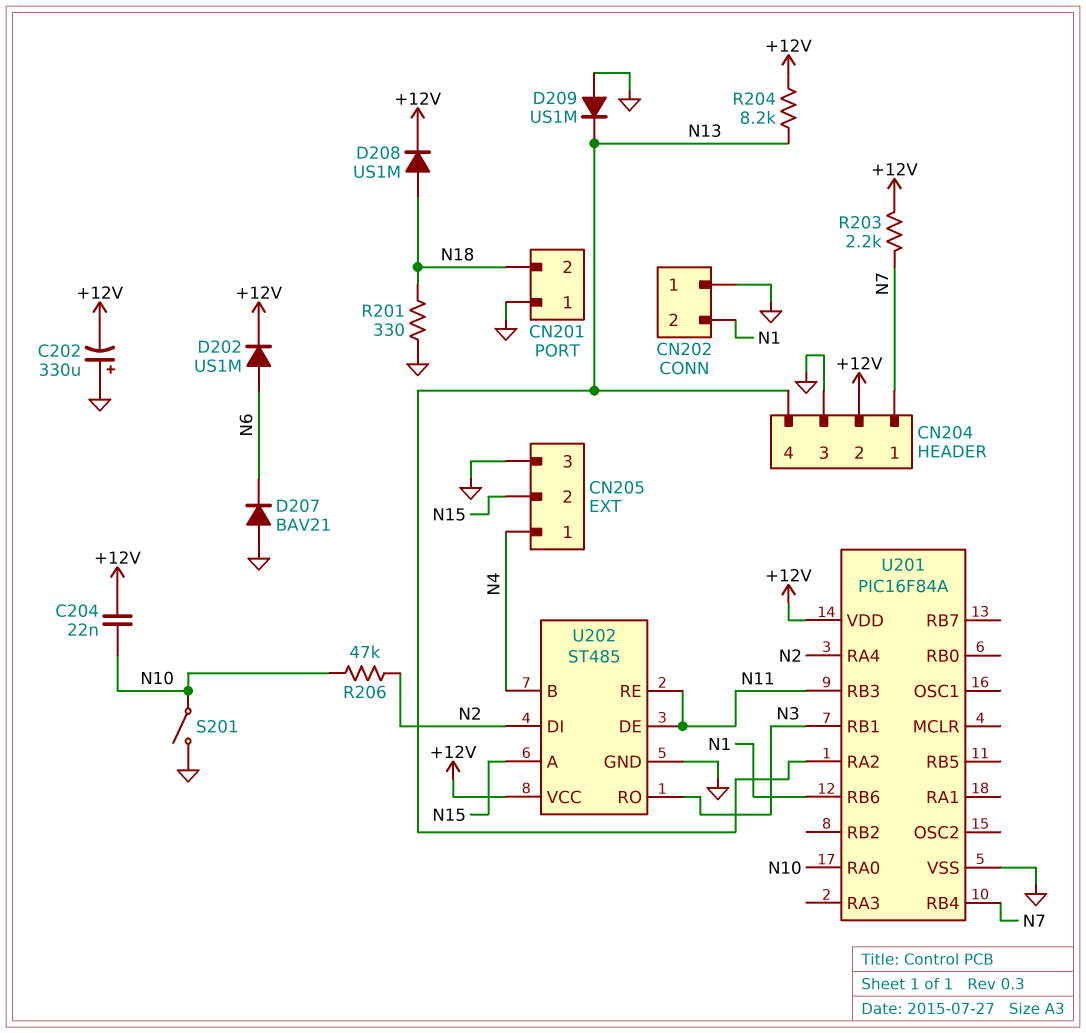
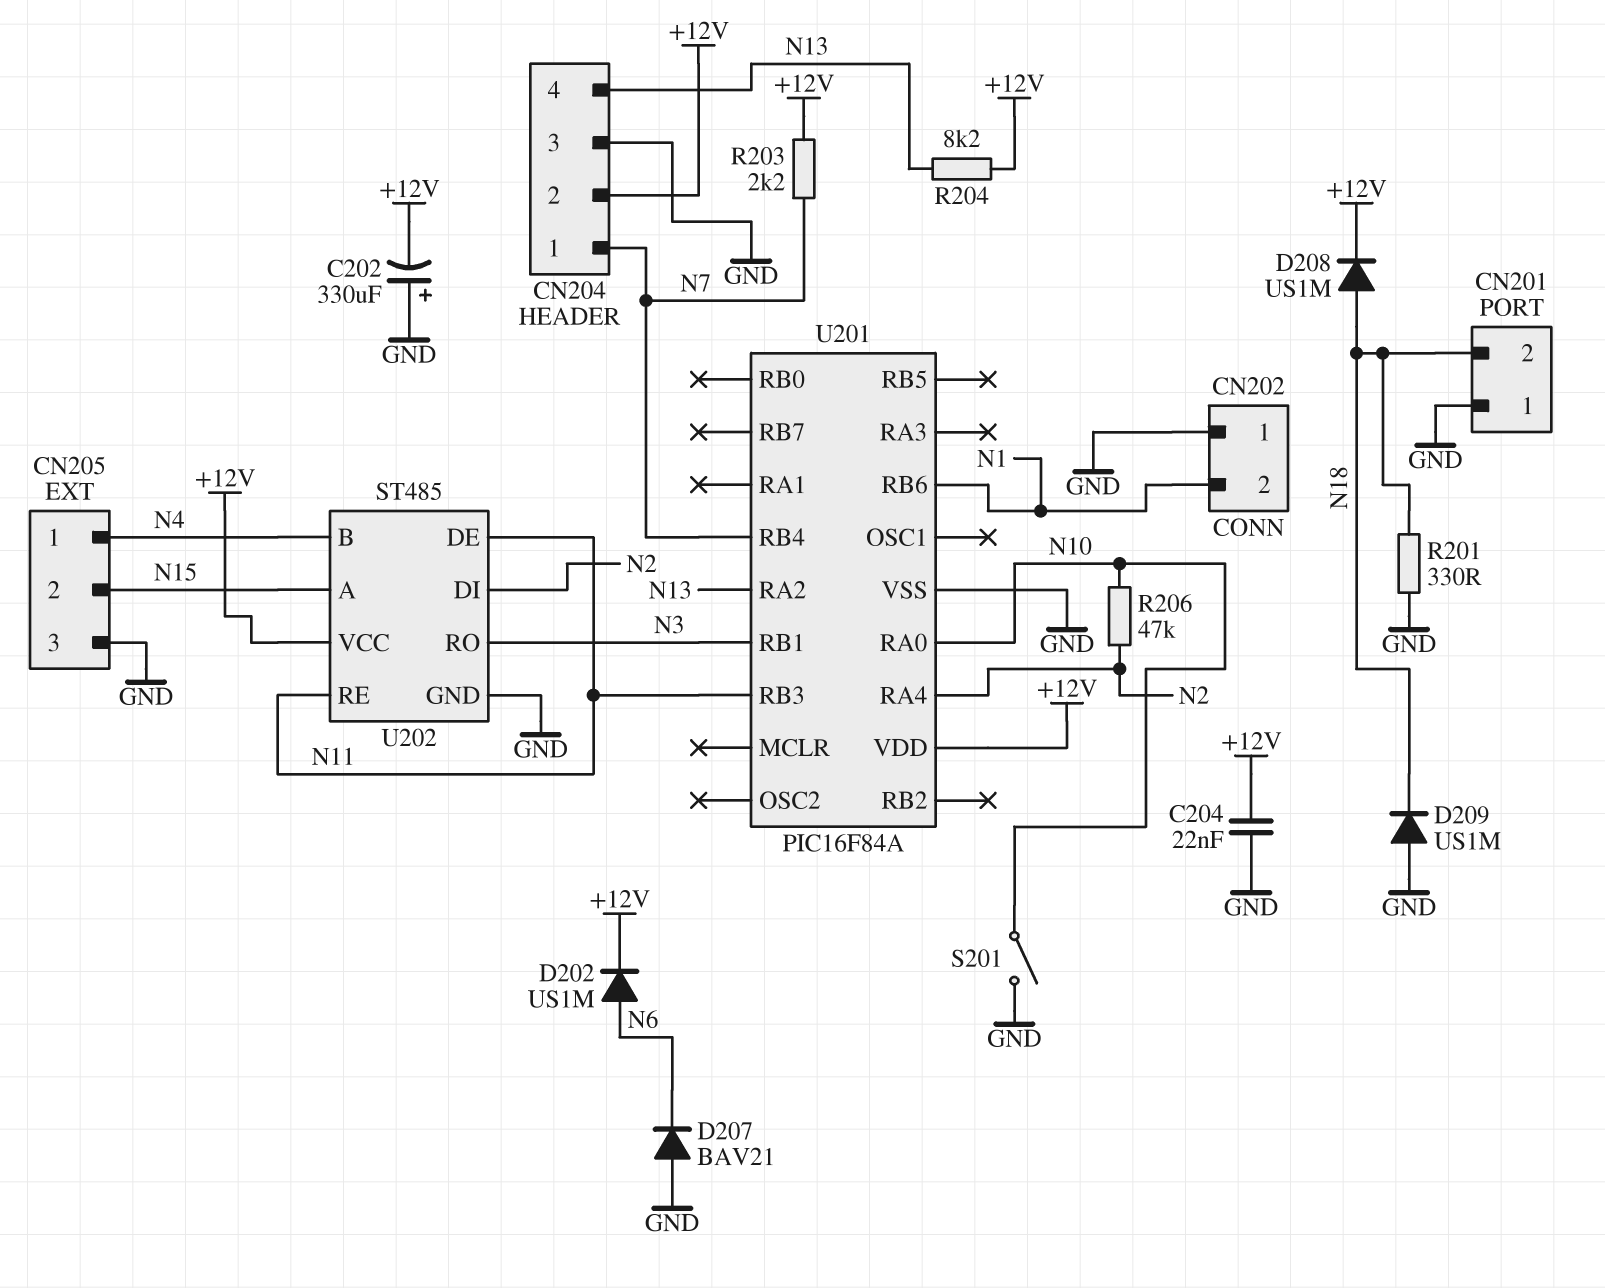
C204: 22nF (+12V, N10) -> 22nF (+12V, GND)
D209: diode US1M (A GND, K N13) -> diode US1M (A GND, K N18)

